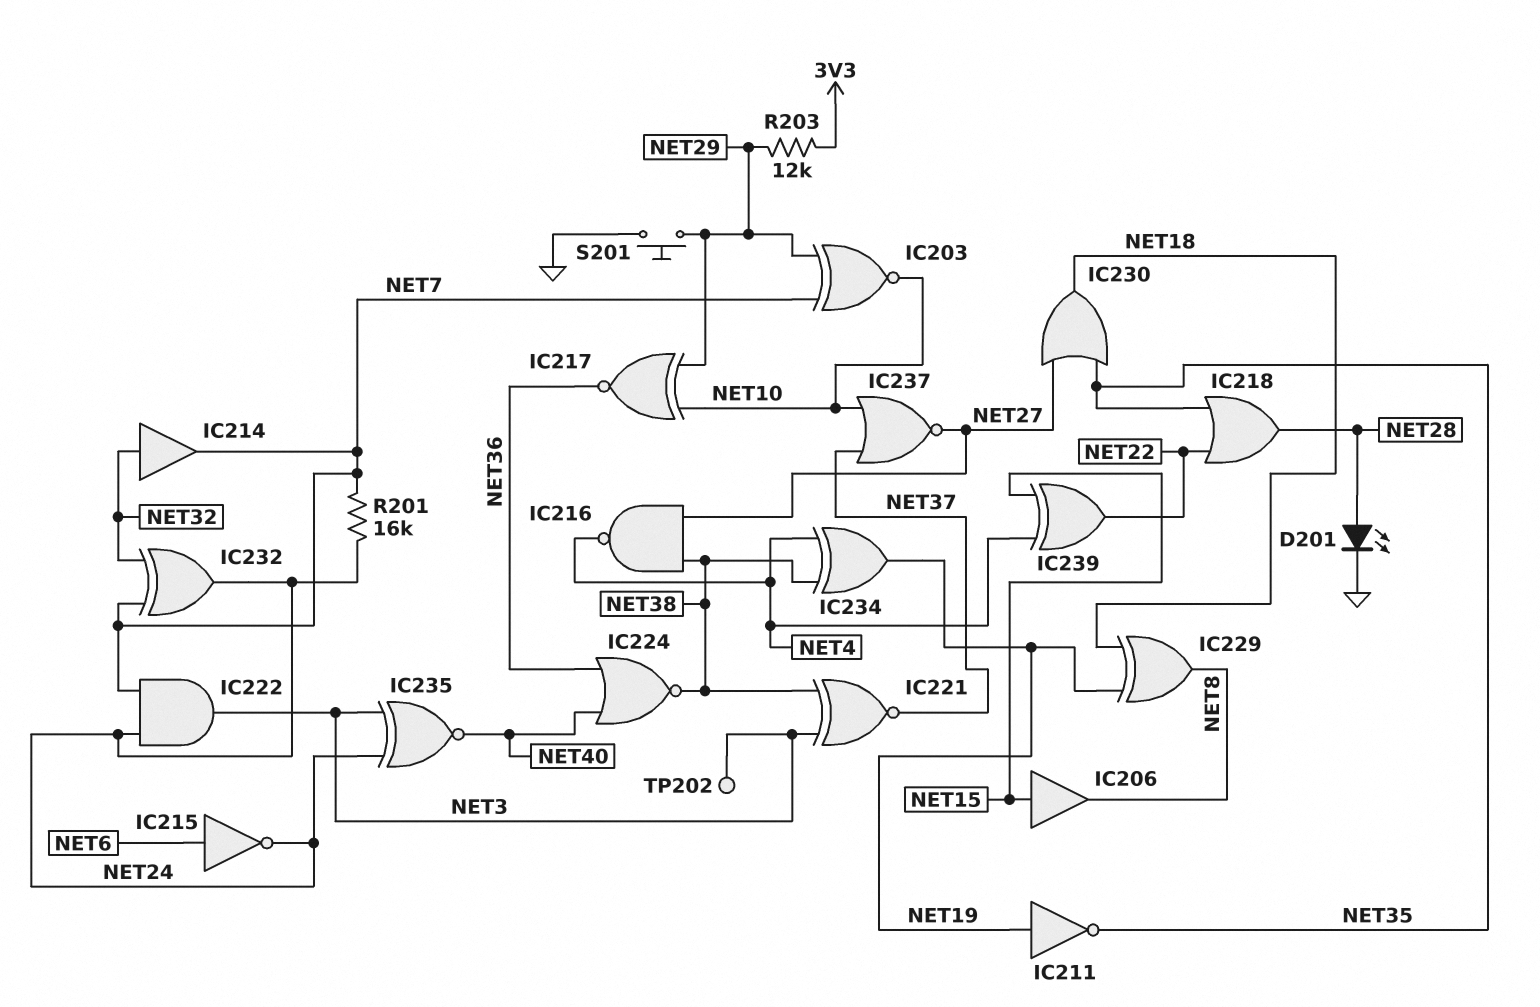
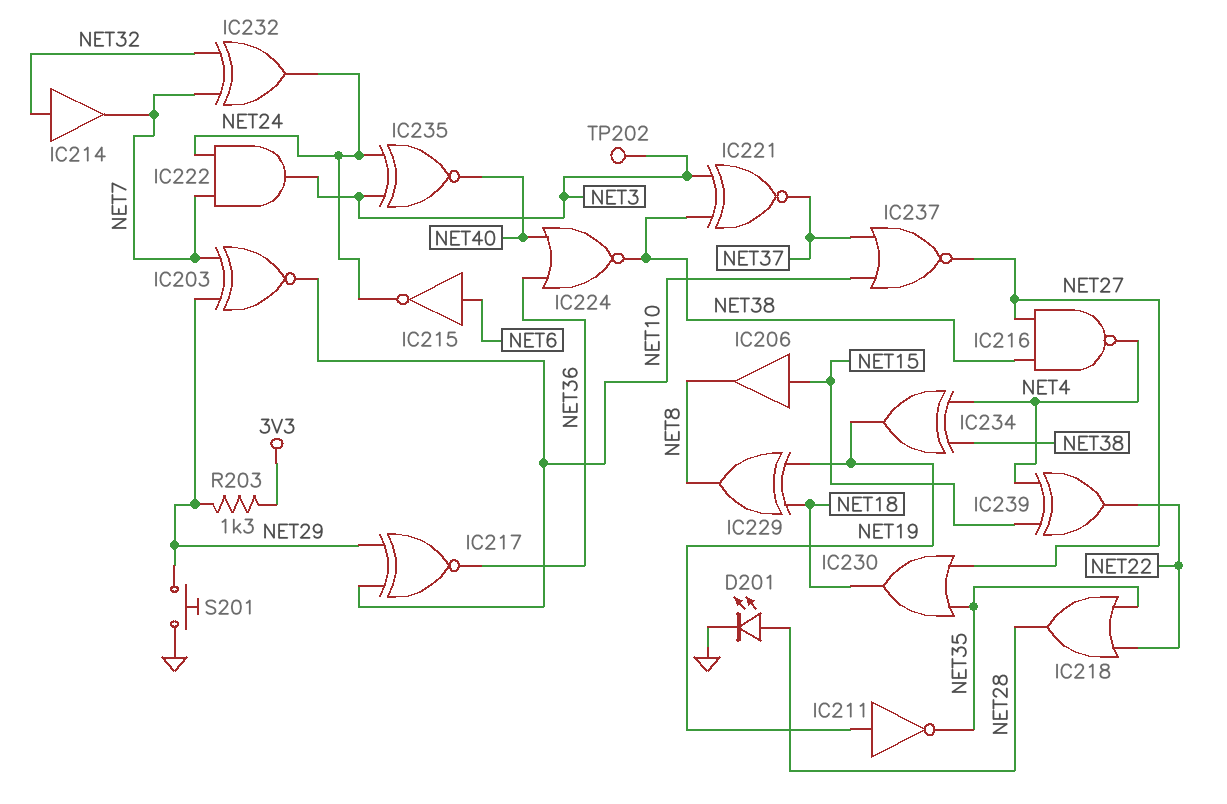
R201: 16k (NET7, NET24) -> none
R203: 12k (3V3, NET29) -> 1.3k (3V3, NET29)

